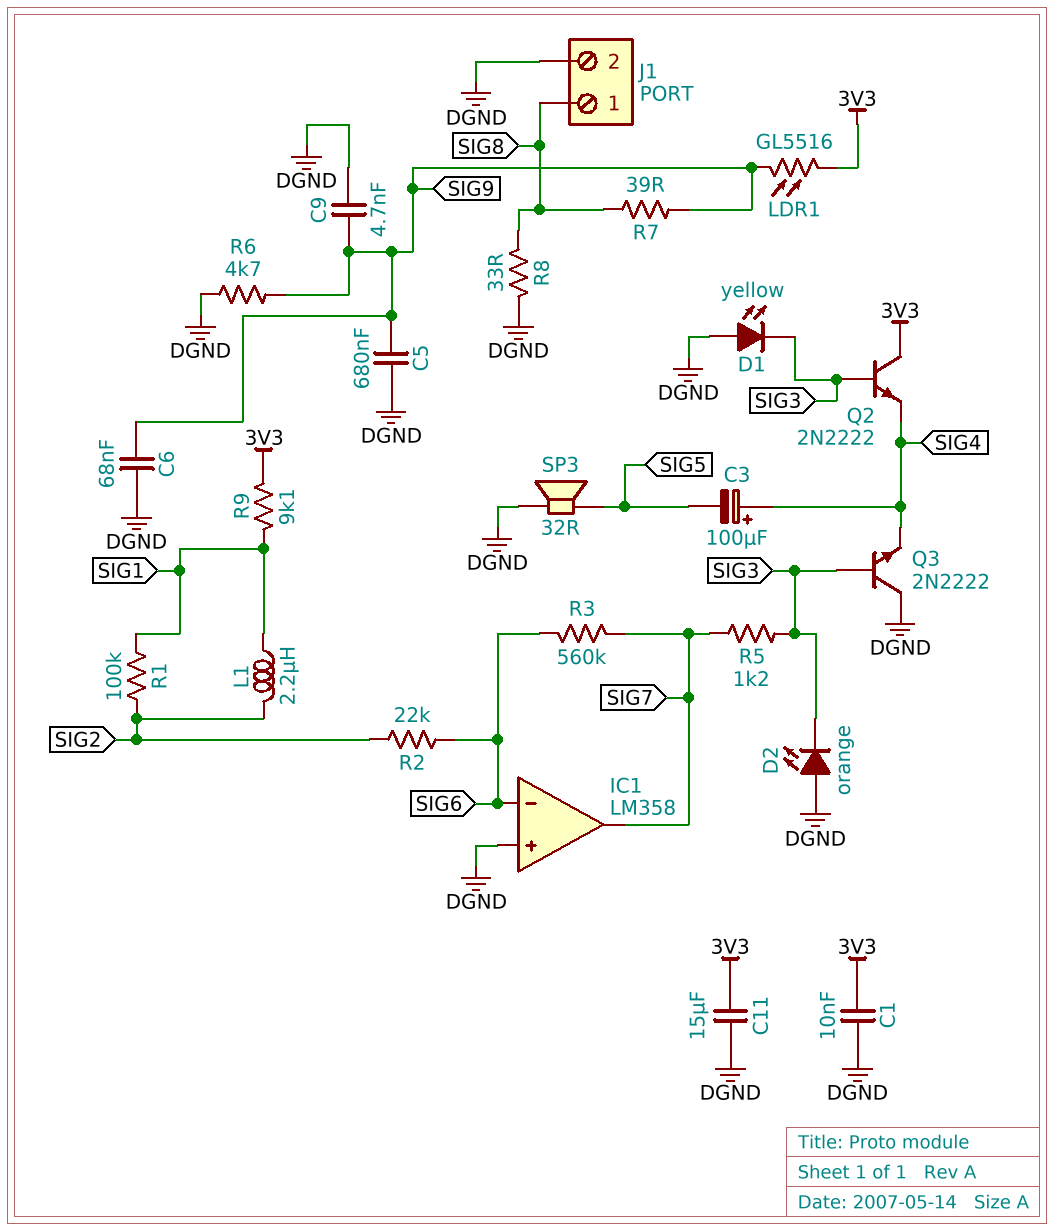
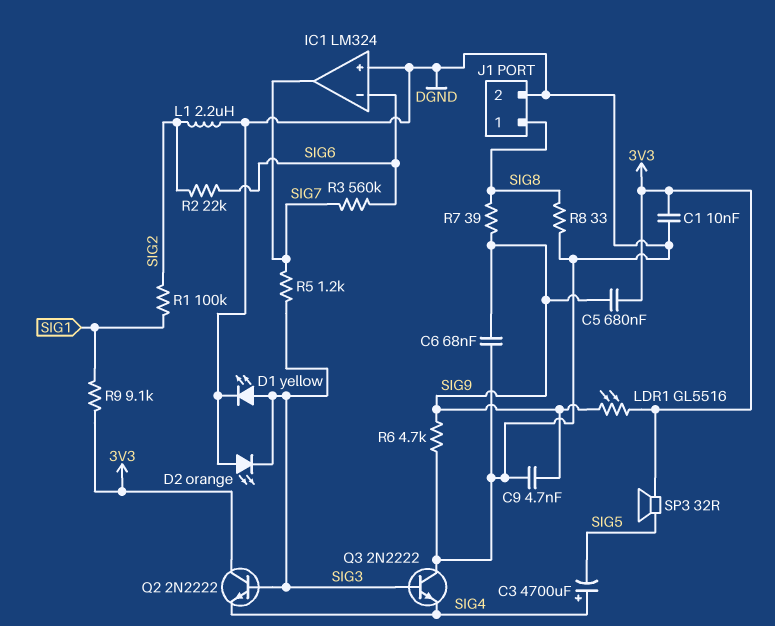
C3: 100uF (plus SIG4, minus SIG5) -> 4700uF (plus SIG4, minus SIG5)
C5: 680nF (DGND, SIG9) -> 680nF (3V3, SIG9)
C11: 15uF (3V3, DGND) -> none
D1: LED yellow (A DGND, K SIG3) -> LED yellow (A SIG3, K DGND)
IC1: LM358 -> LM324
L1: 2.2uH (SIG1, SIG2) -> 2.2uH (DGND, SIG2)
SP3: speaker 32R (DGND, SIG5) -> speaker 32R (3V3, SIG5)

